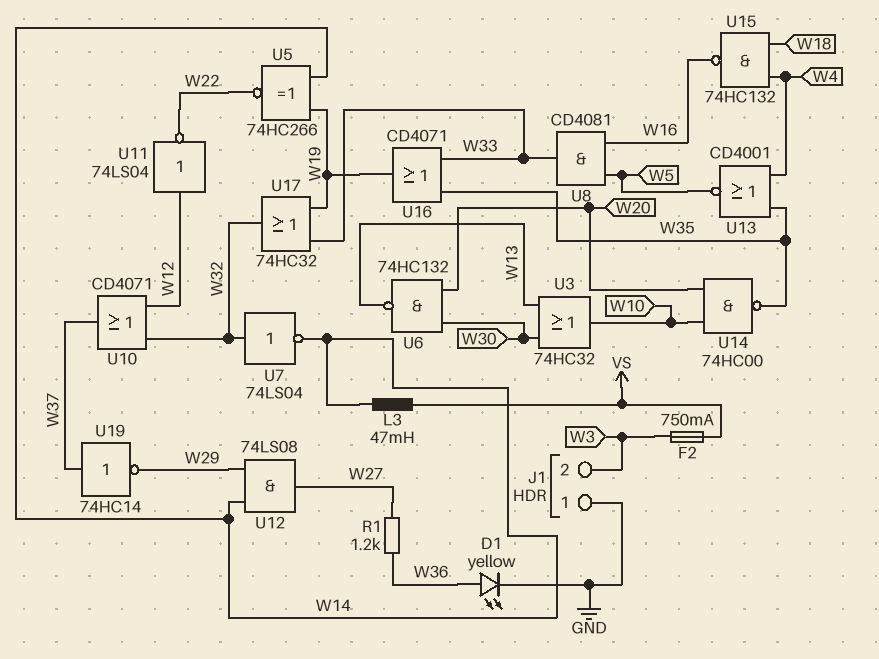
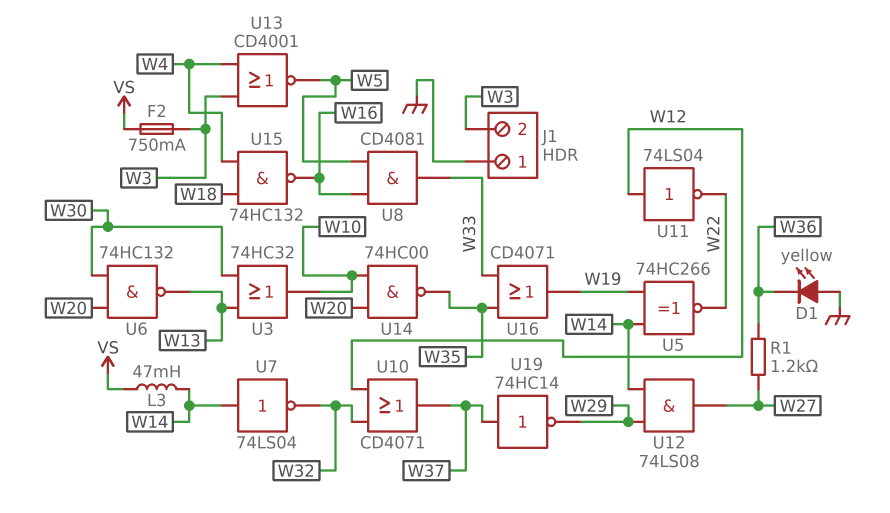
D1: LED yellow (A W36, K GND) -> LED yellow (A GND, K W36)
U7: NOT 74LS04 (in W32, out W14) -> NOT 74LS04 (in W14, out W32)
U13: NOR CD4001 (in W4, in W35, out W5) -> NOR CD4001 (in W3, in W4, out W5)
U17: OR 74HC32 (in W19, in W33, out W32) -> none

